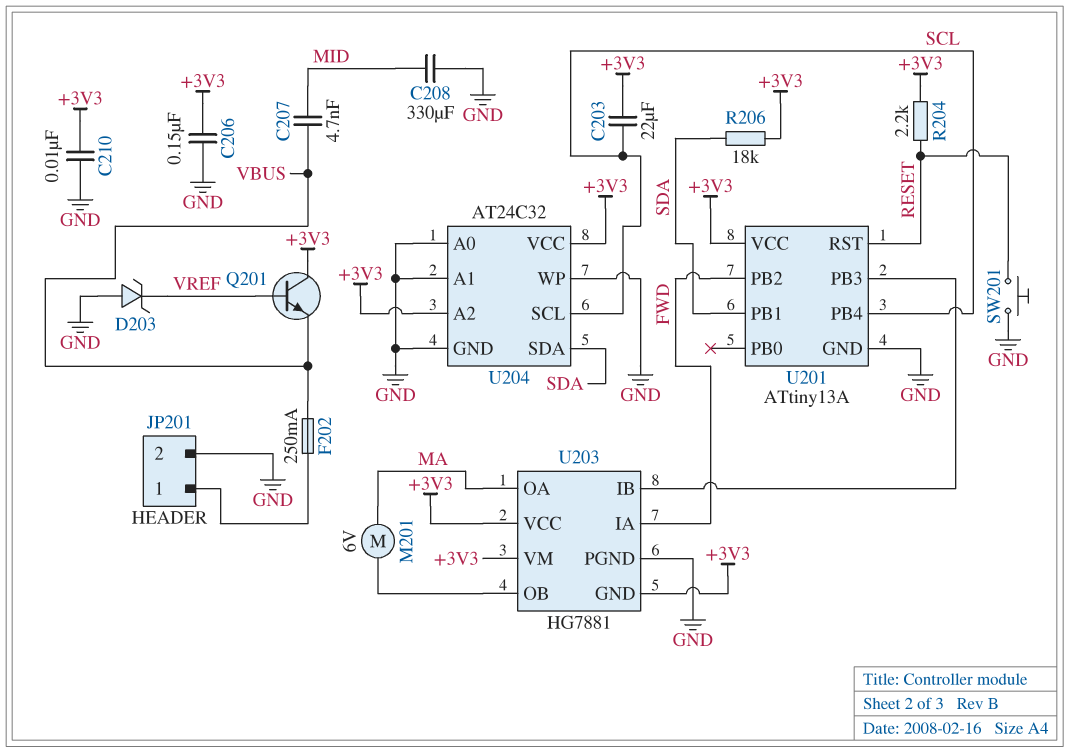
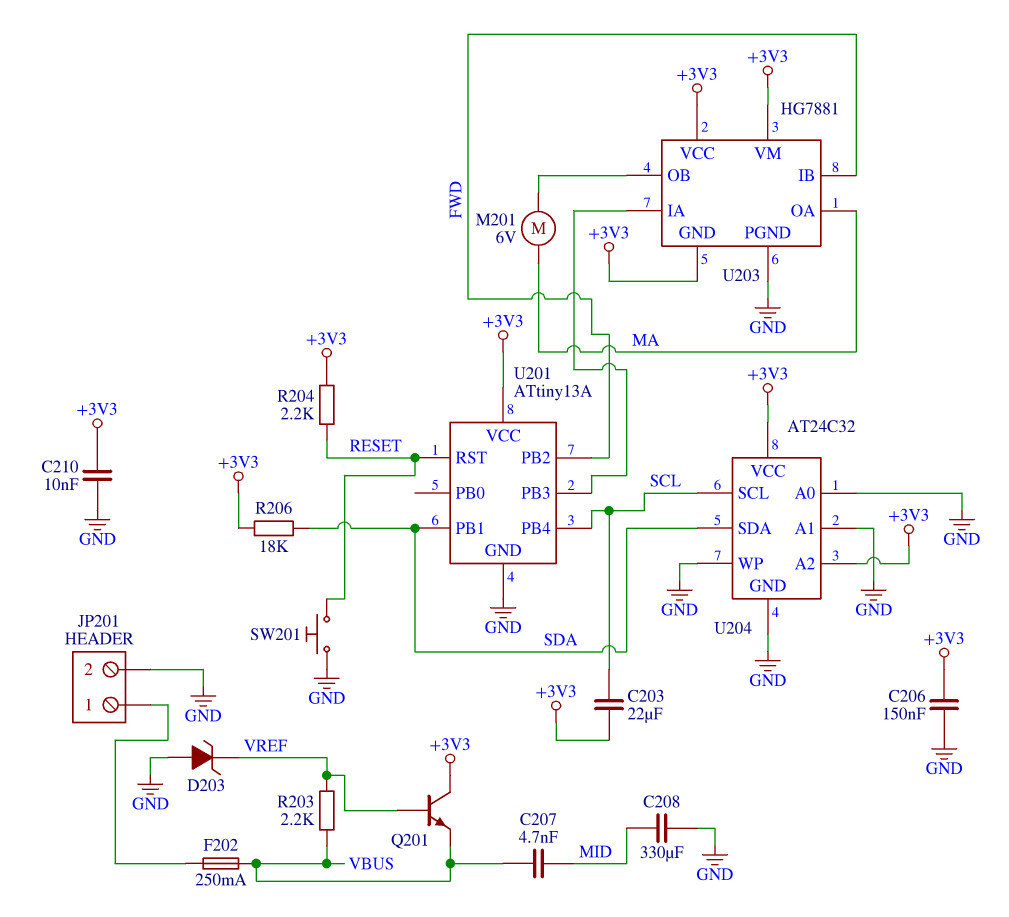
R203: none -> 2.2k (VBUS, VREF)
U203 pin IA: FWD -> U201/PB3
U203 pin IB: U201/PB3 -> FWD

